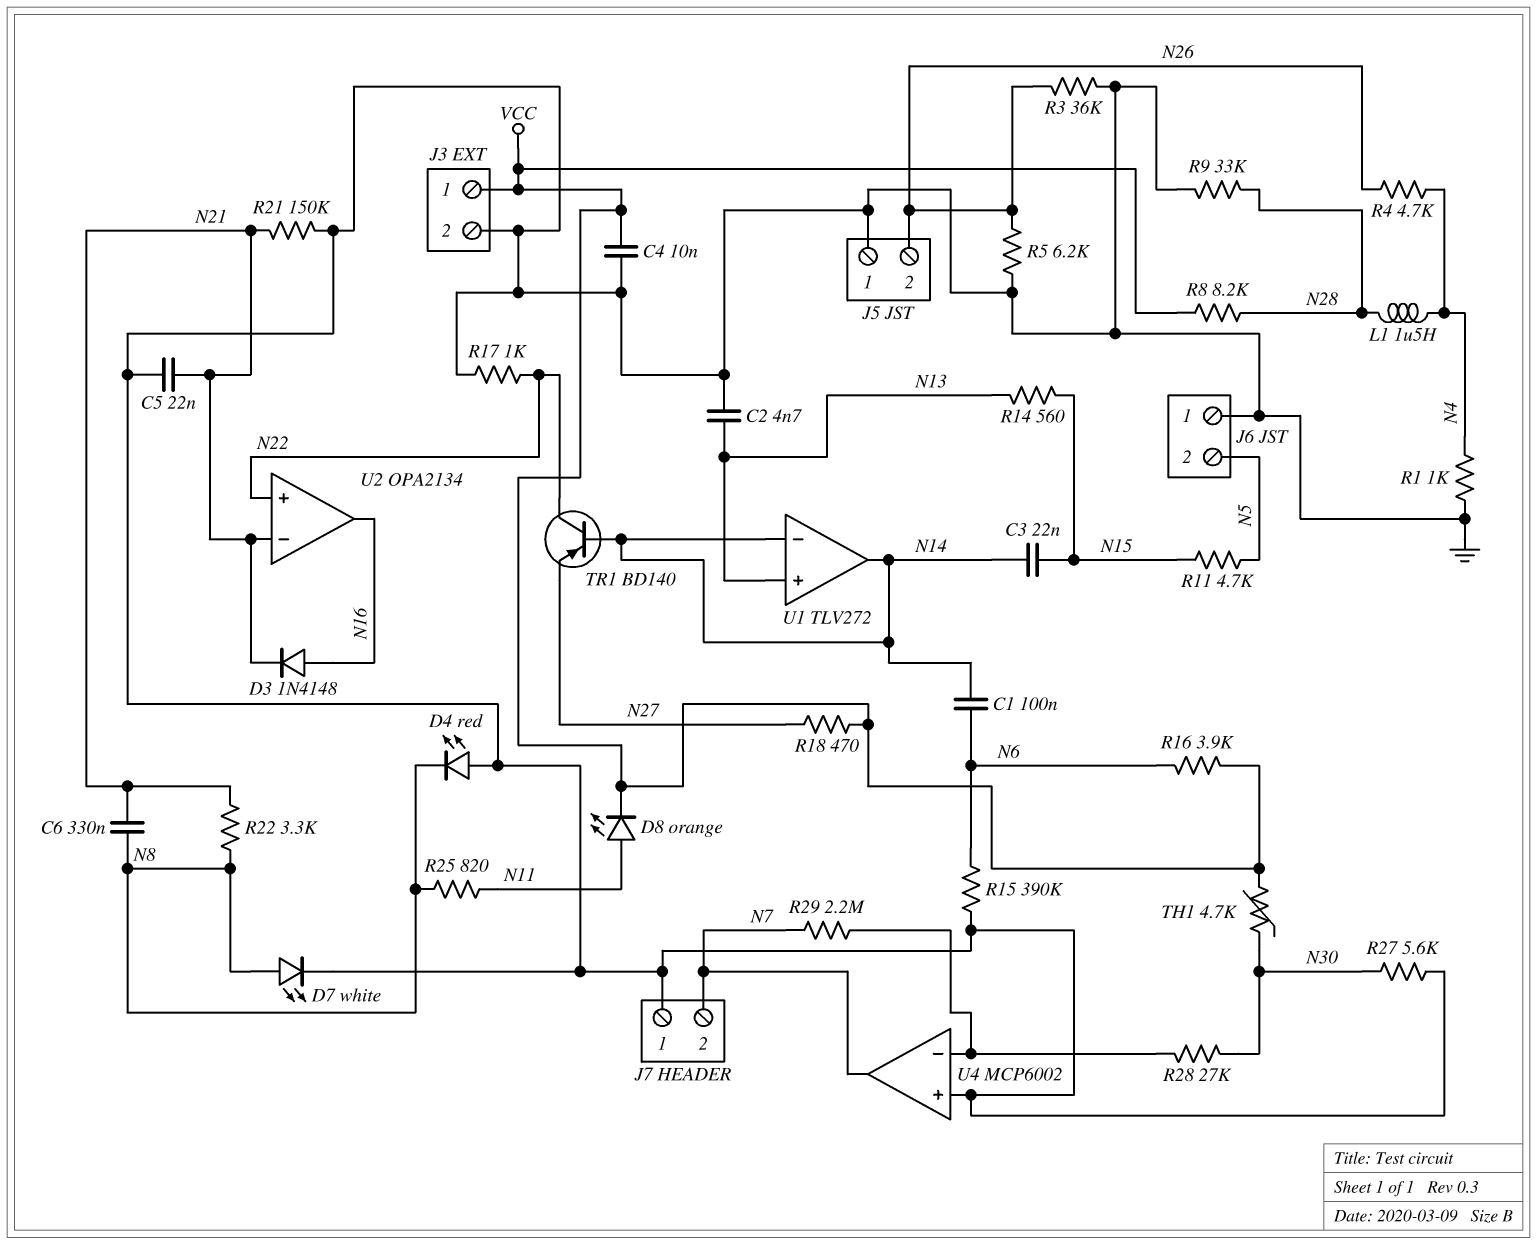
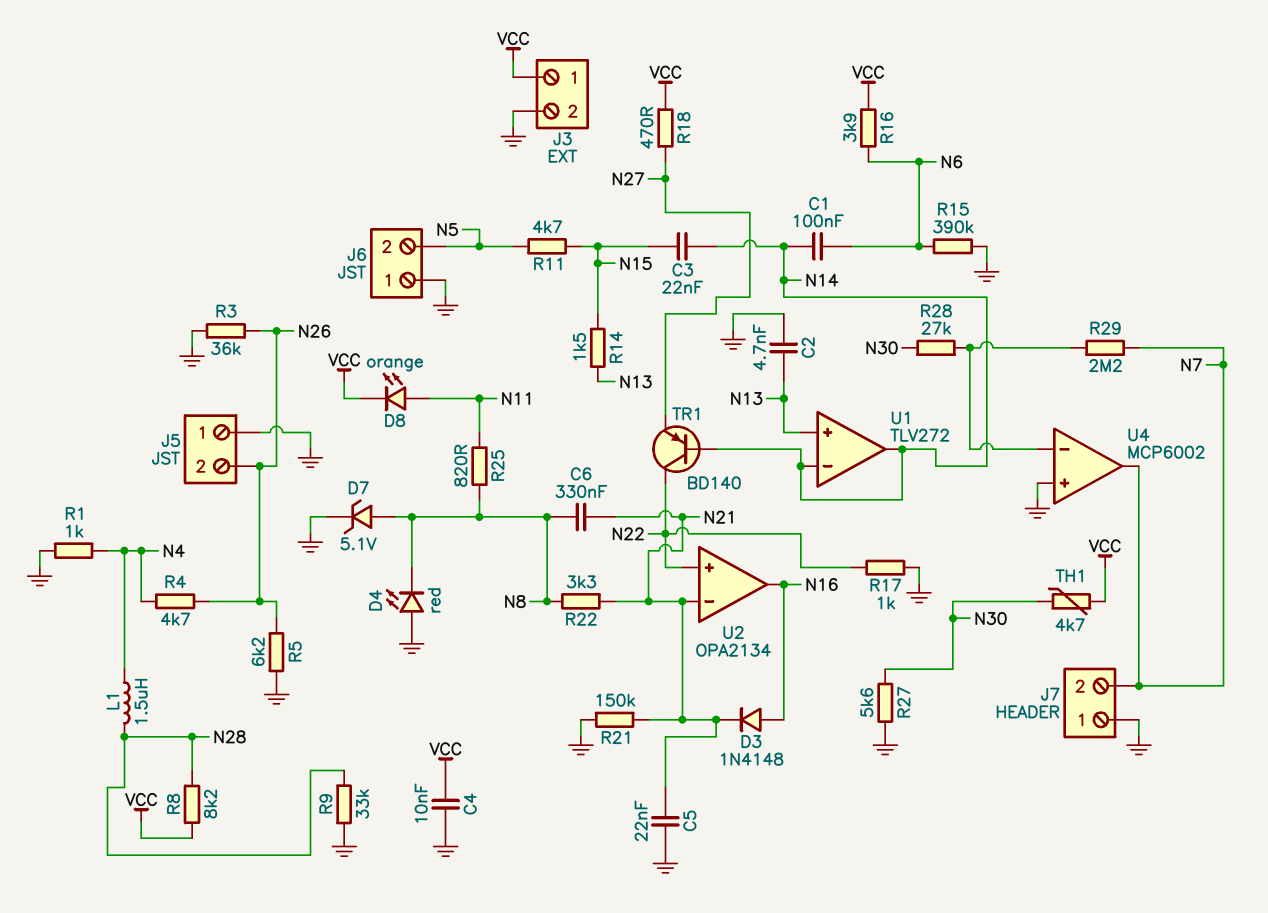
D7: LED white (A N8, K GND) -> zener 5.1V (A N8, K GND)
R14: 560 (N13, N15) -> 1.5k (N13, N15)

